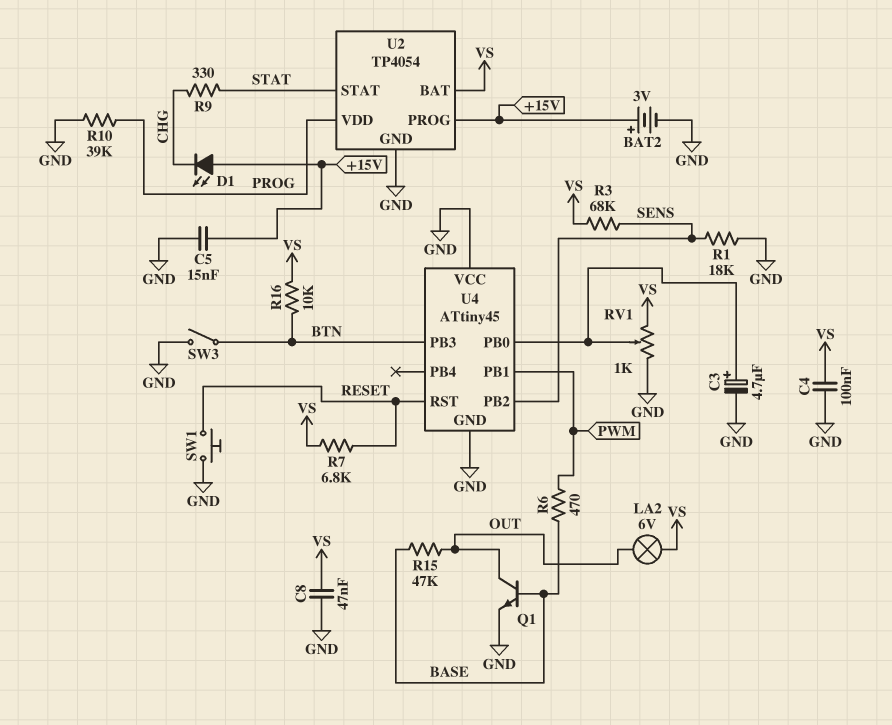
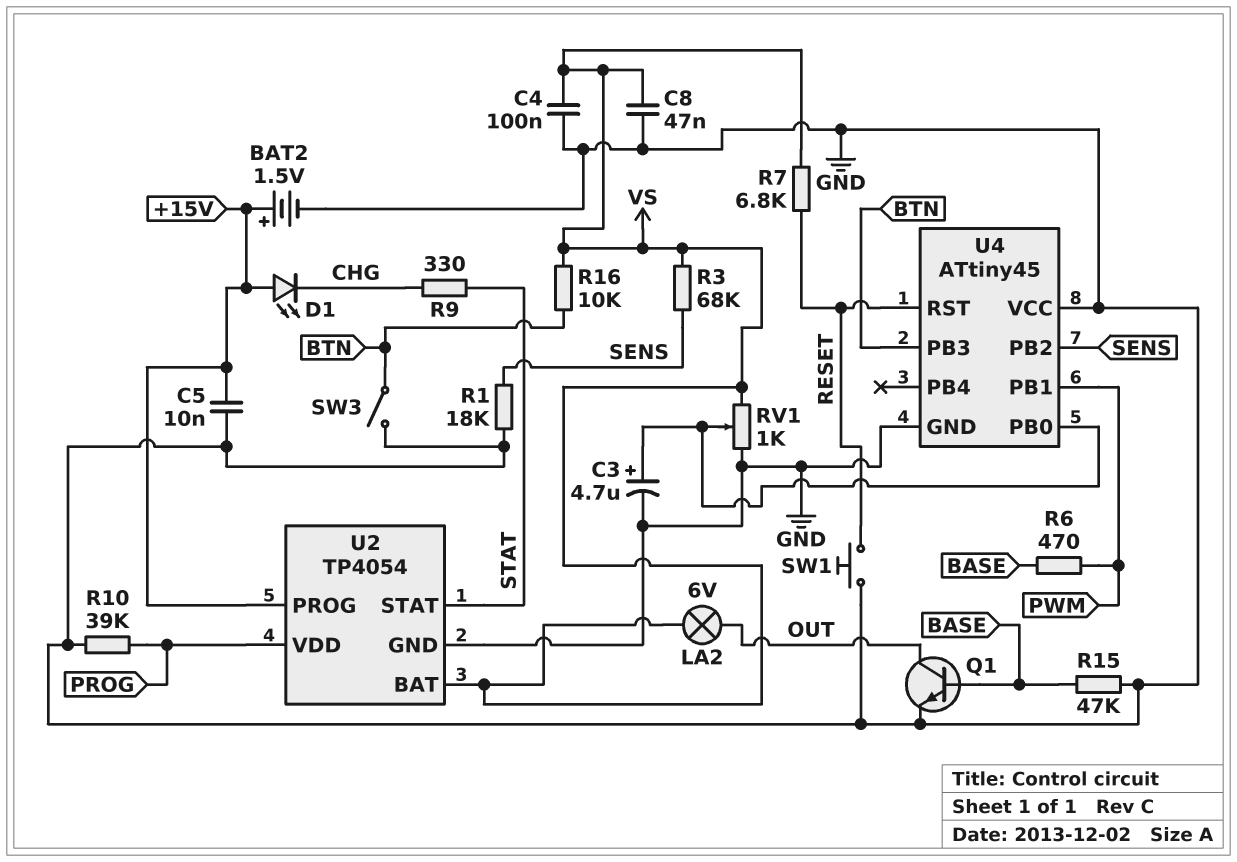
BAT2: 3V (plus +15V, minus GND) -> 1.5V (plus +15V, minus GND)
C5: 15nF (+15V, GND) -> 10nF (+15V, GND)
R15: 47k (BASE, OUT) -> 47k (BASE, GND)

